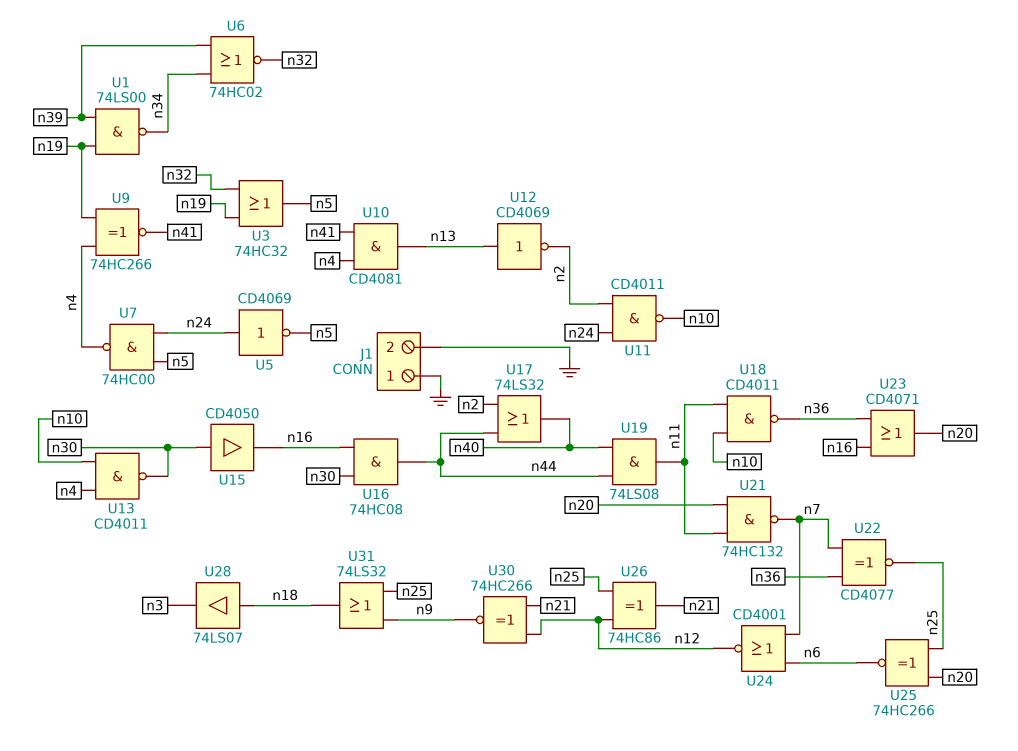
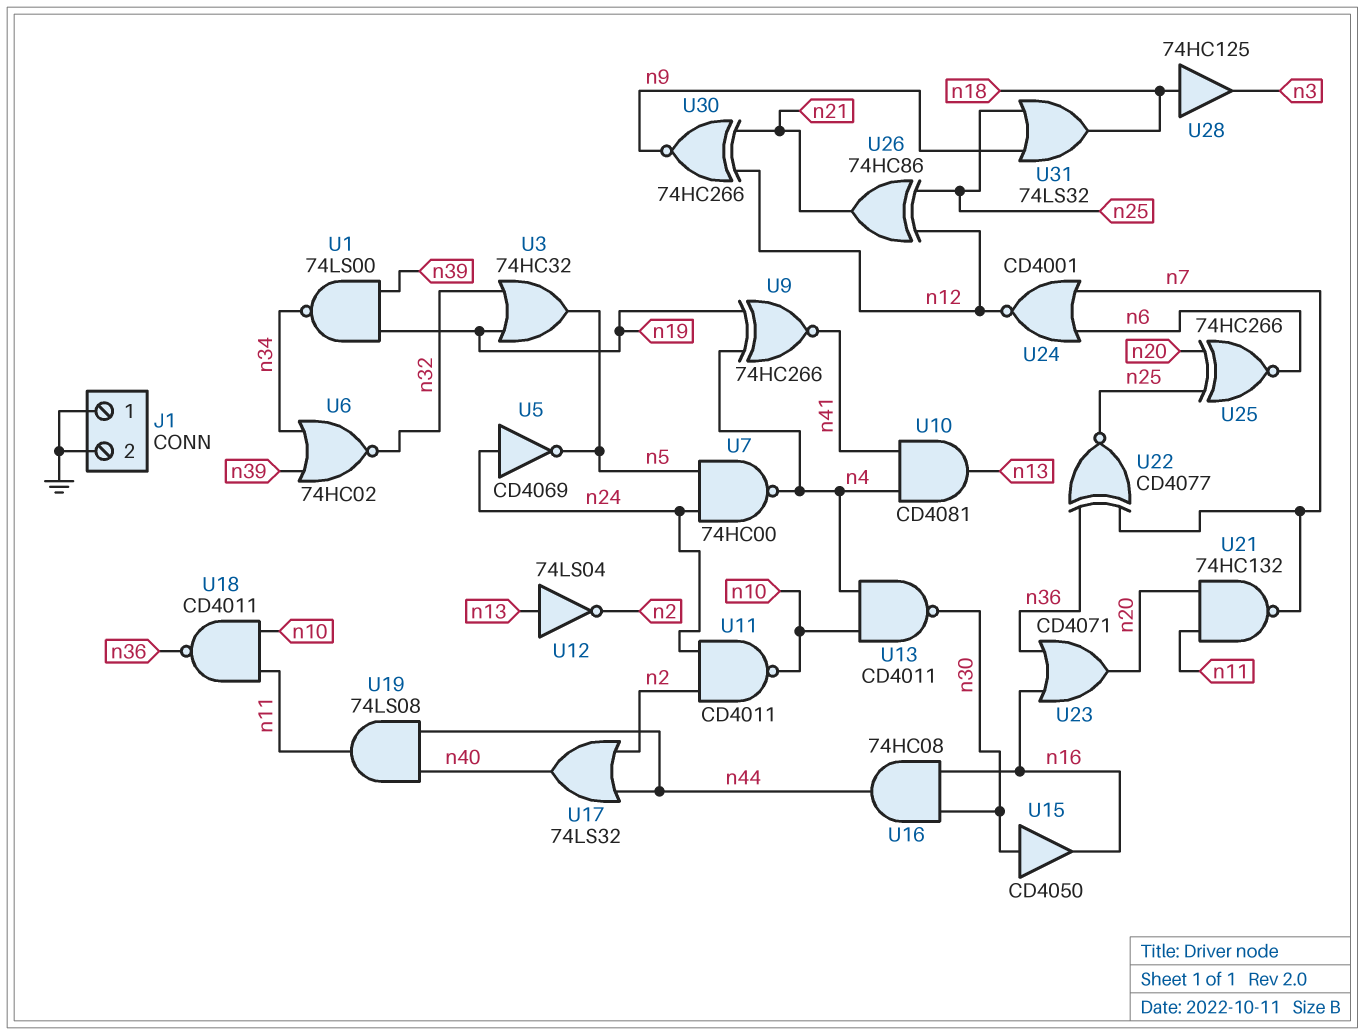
U12: NOT CD4069 (in n13, out n2) -> NOT 74LS04 (in n13, out n2)
U28: buffer 74LS07 (in n18, out n3) -> buffer 74HC125 (in n18, out n3)

